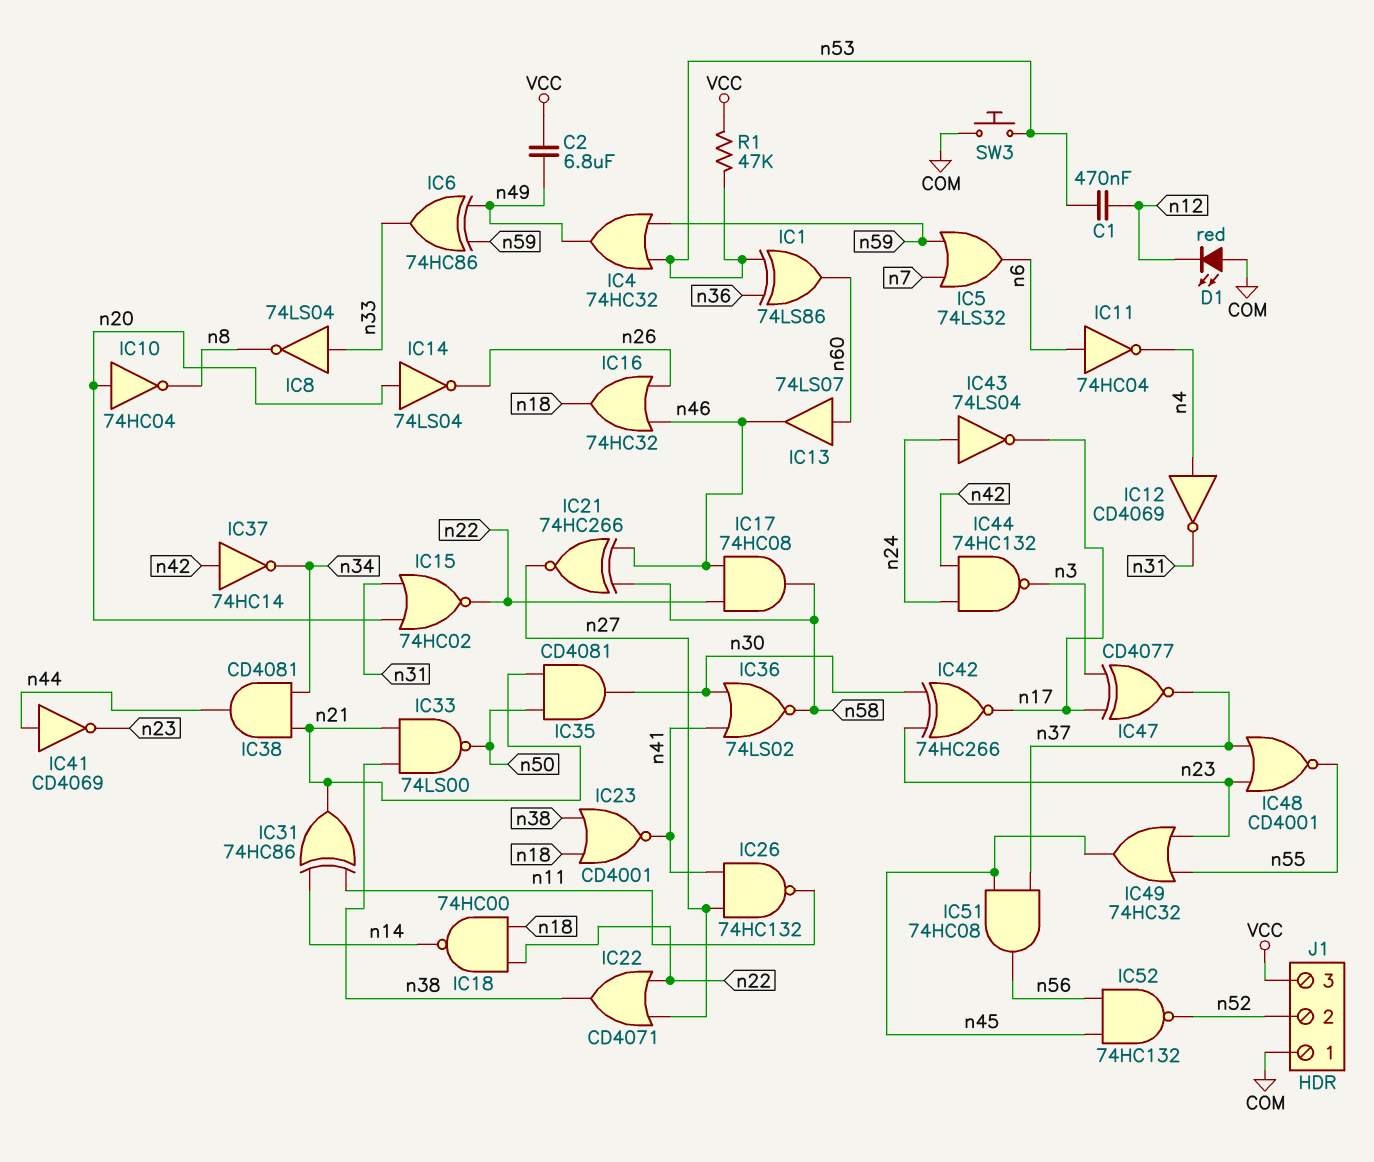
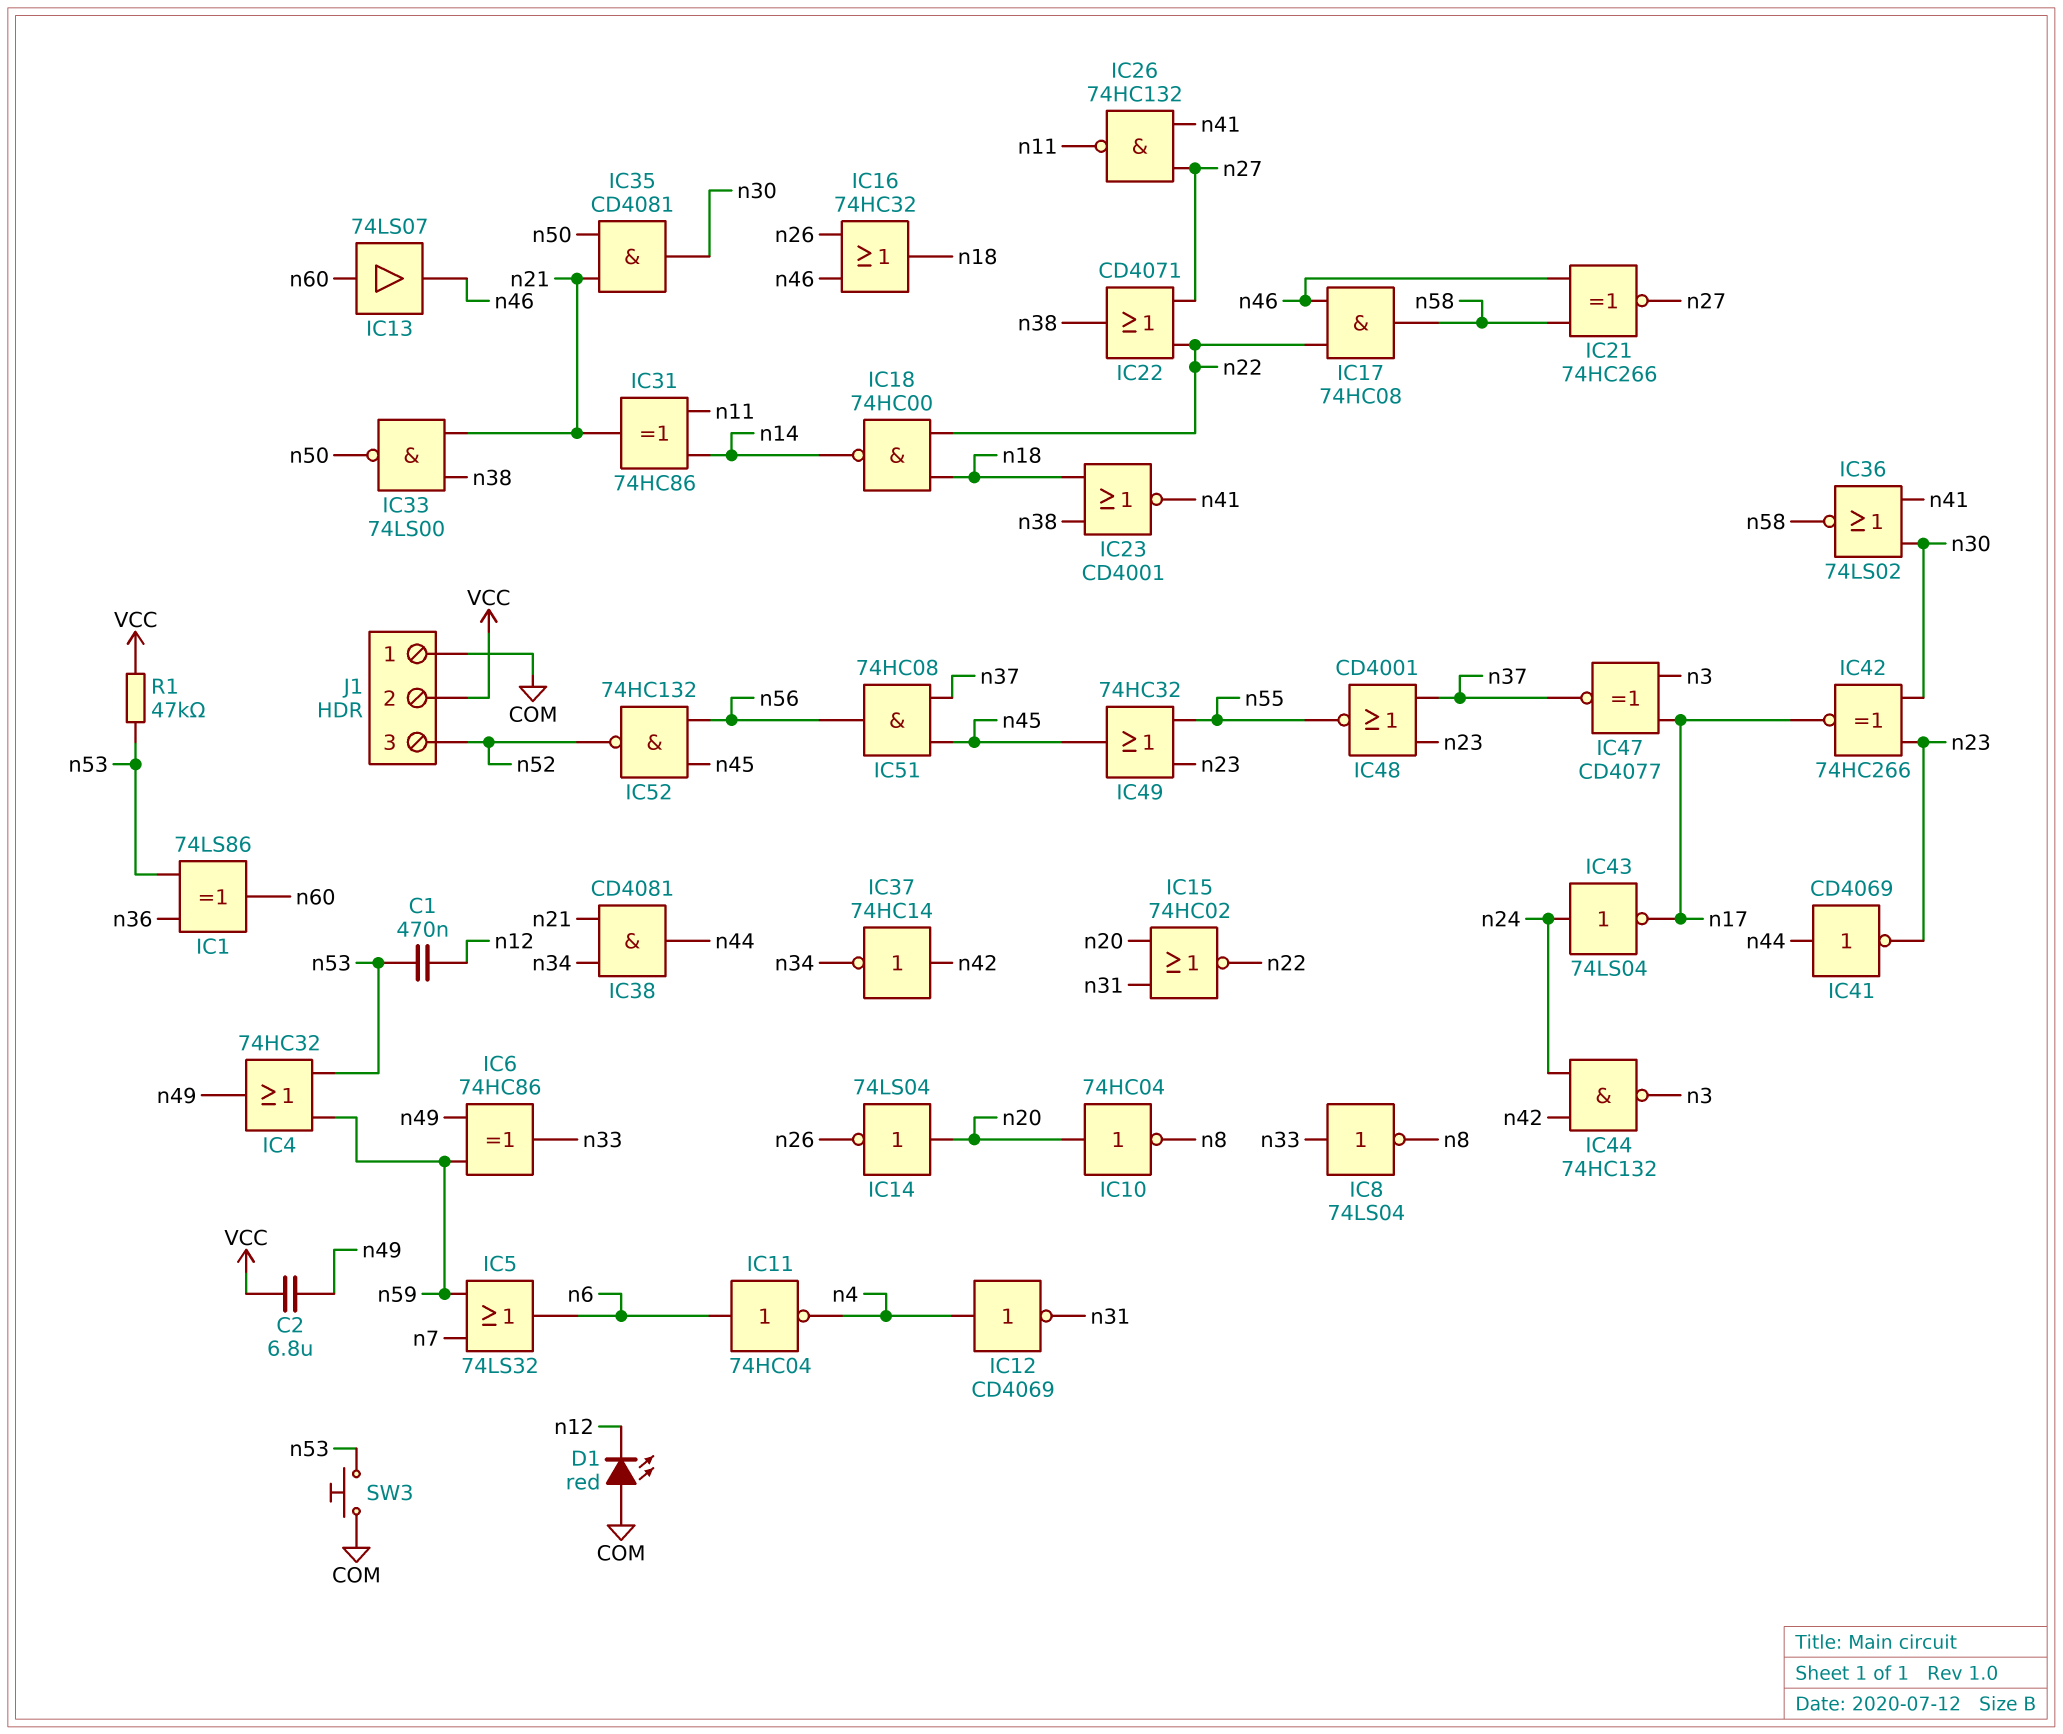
J1 pin 2: n52 -> VCC
J1 pin 3: VCC -> n52

